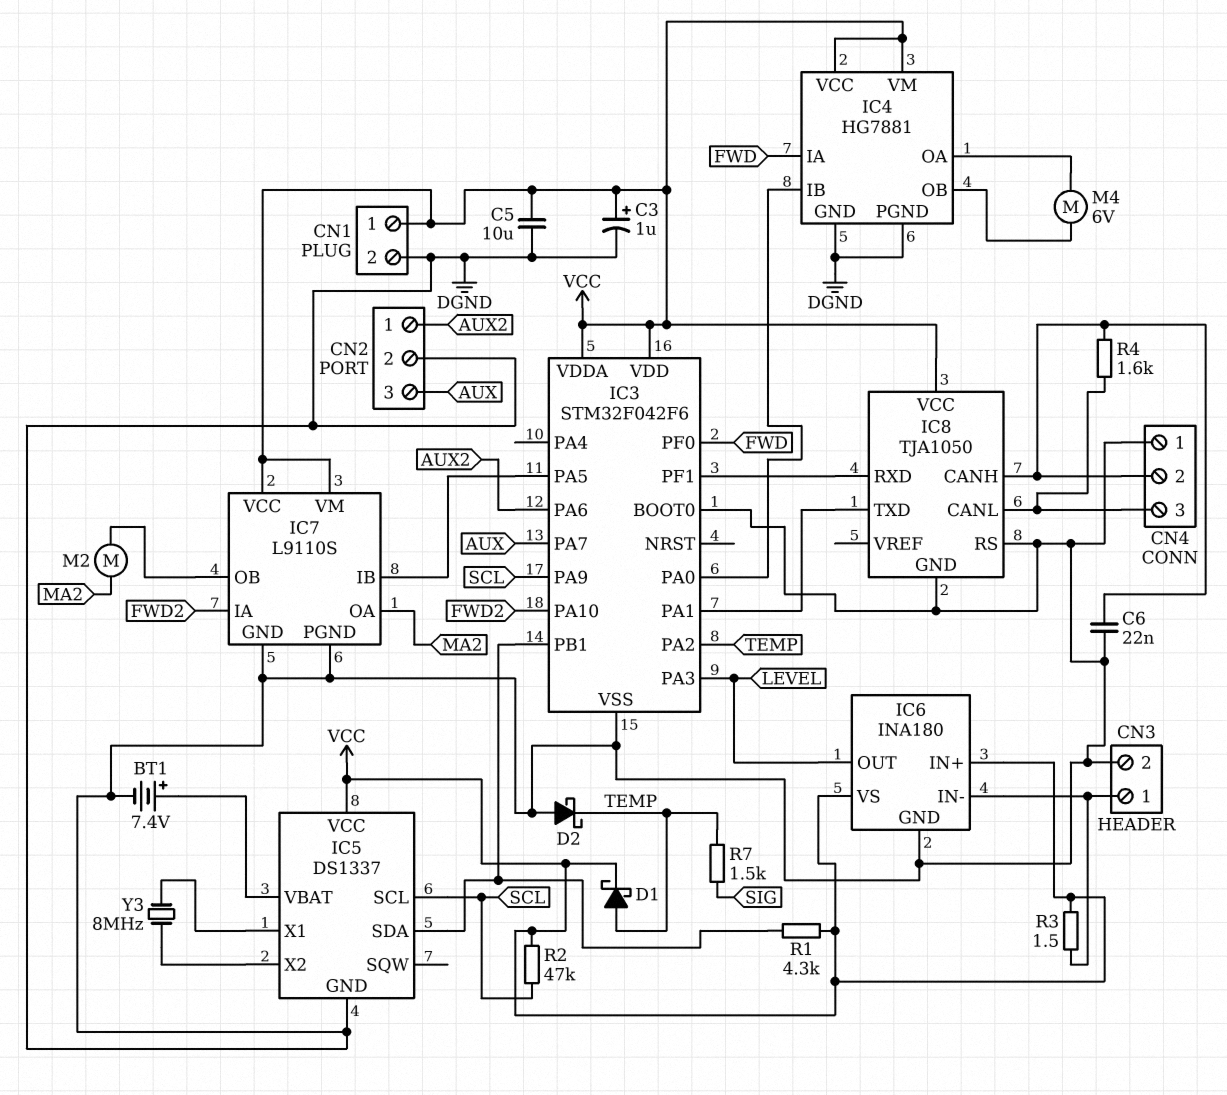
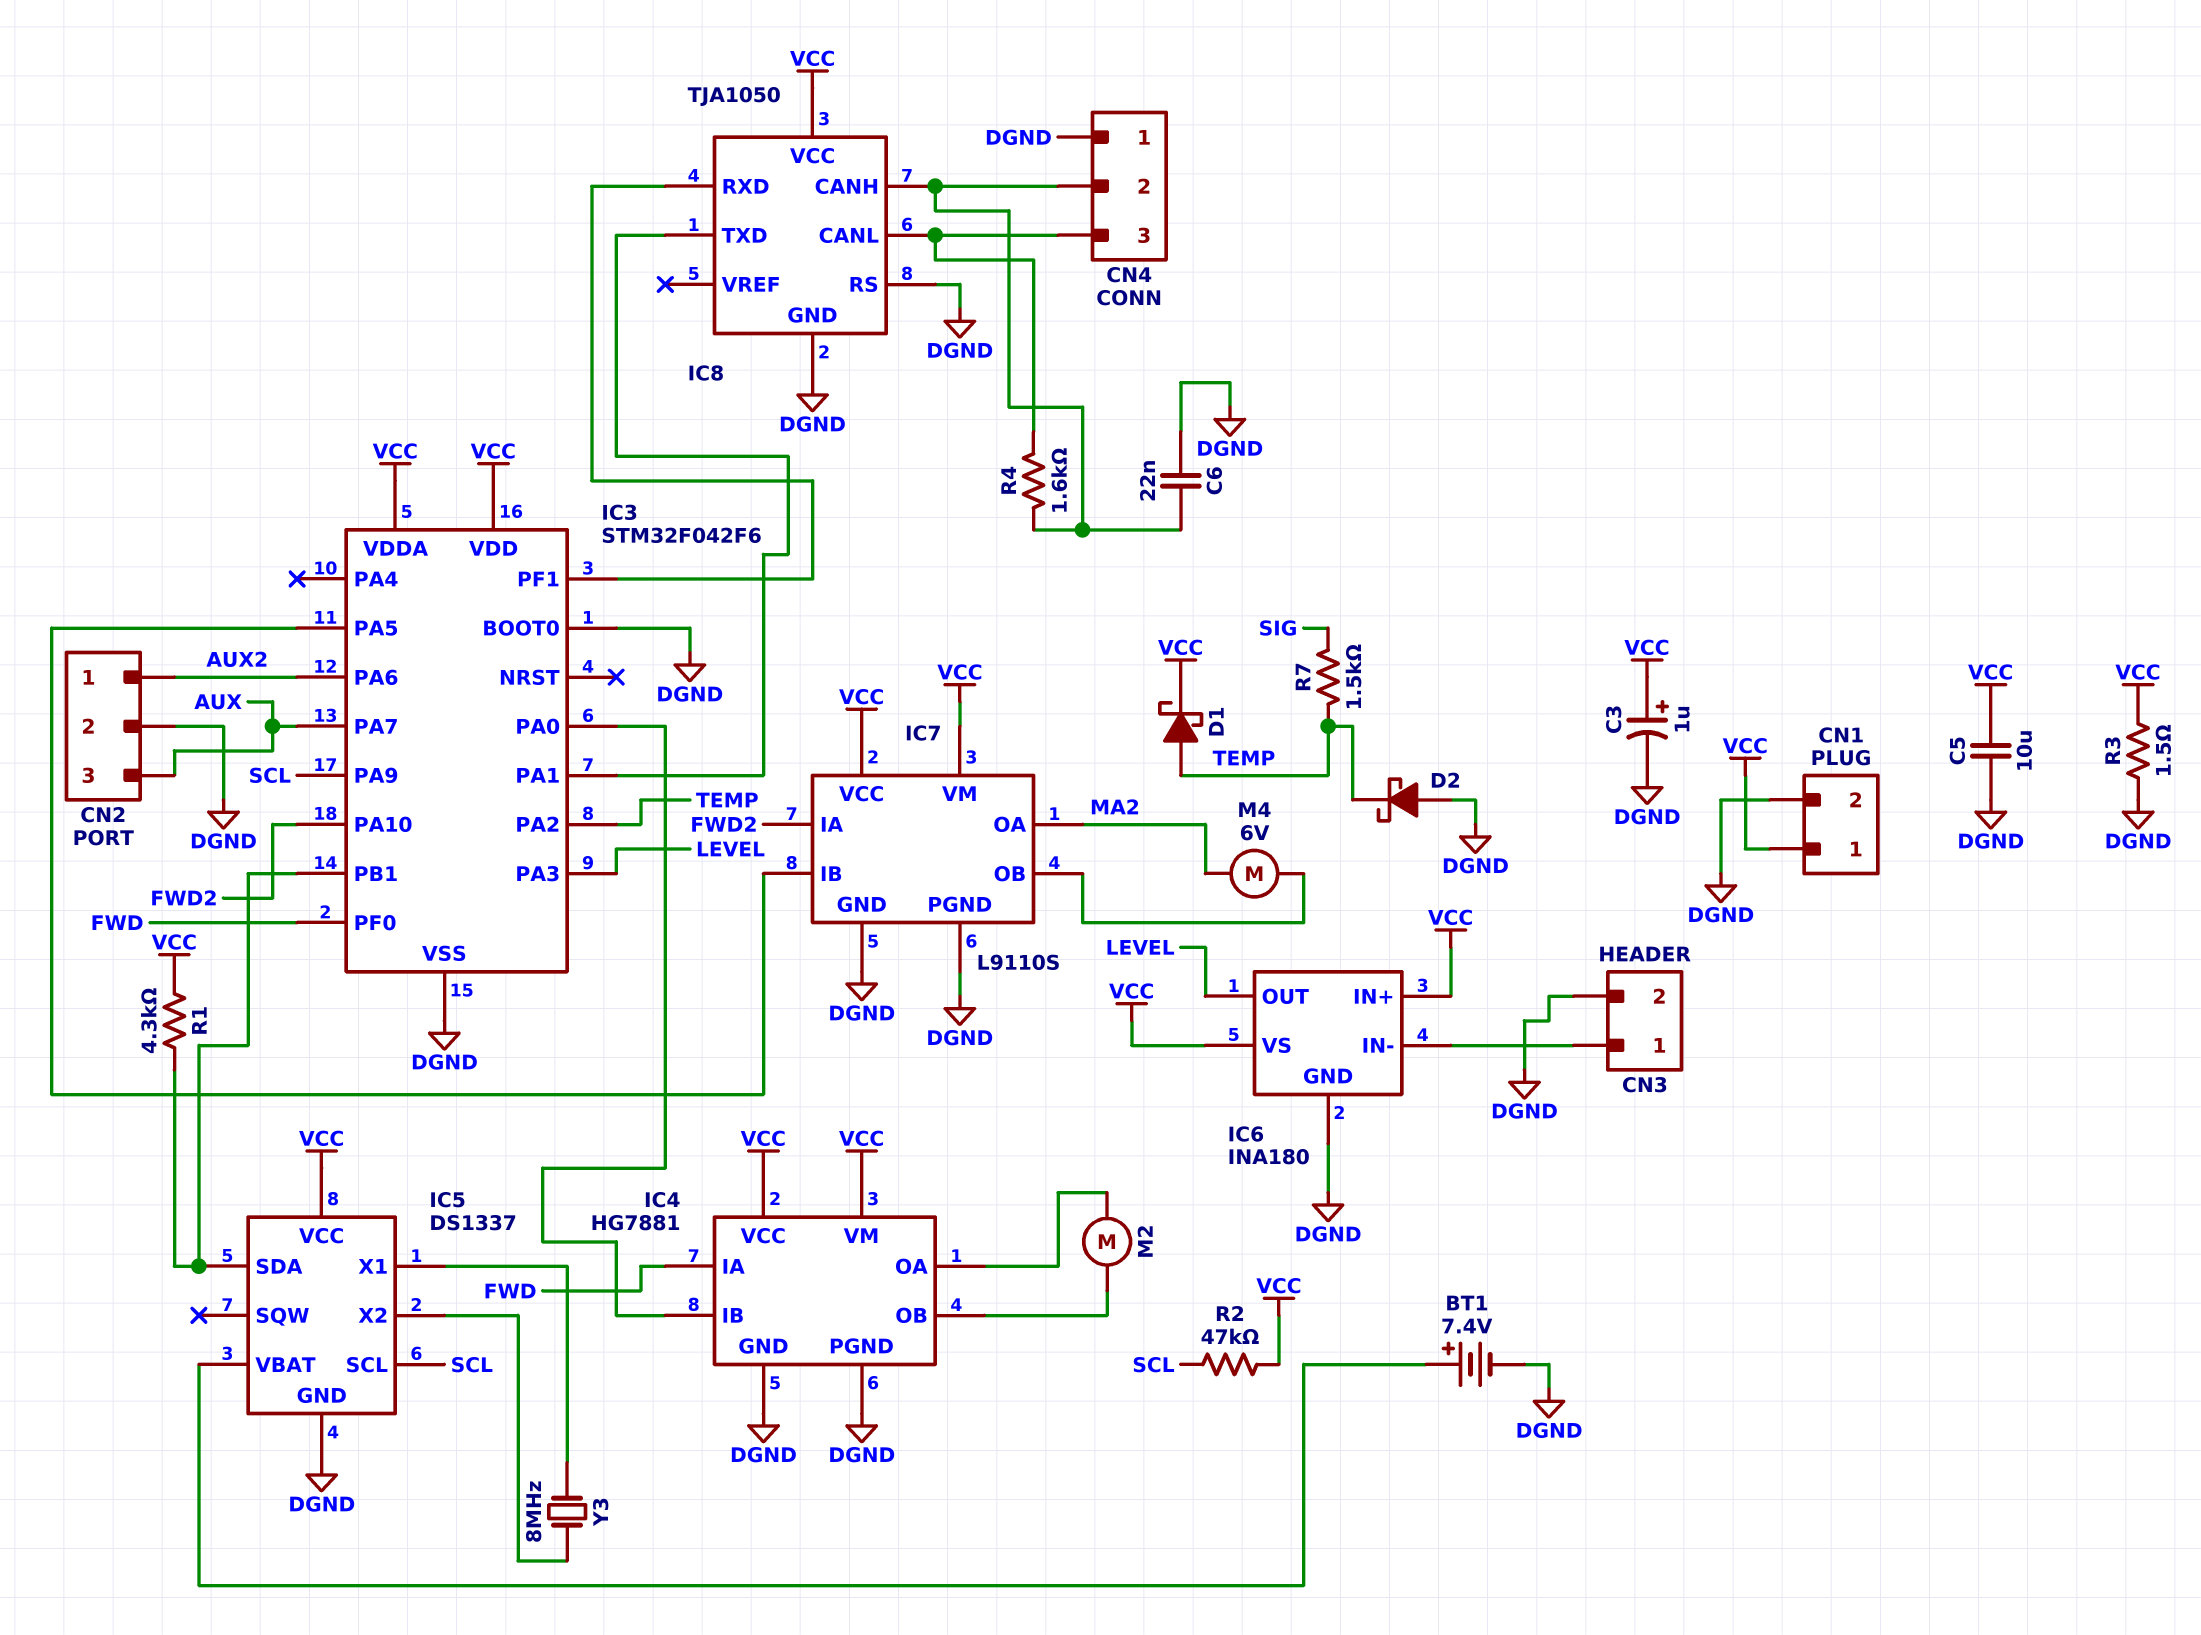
M2: motor (IC7/OB, MA2) -> motor (IC4/OA, IC4/OB)
M4: motor 6V (IC4/OA, IC4/OB) -> motor 6V (IC7/OB, MA2)
R3: 1.5 (CN3/1, VCC) -> 1.5 (DGND, VCC)

